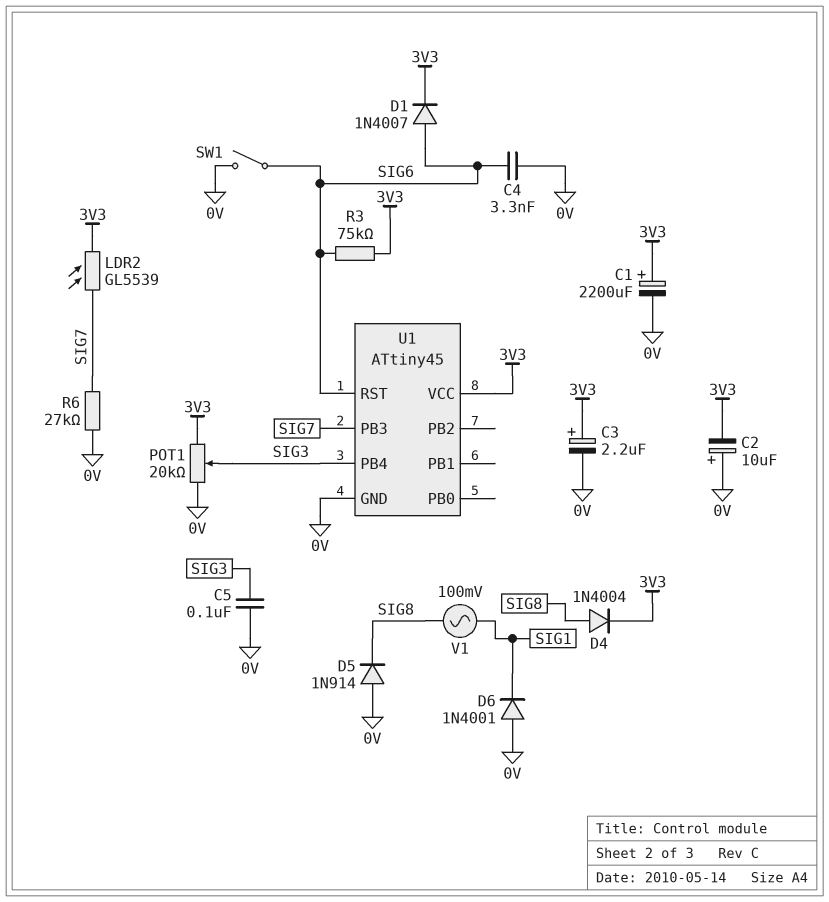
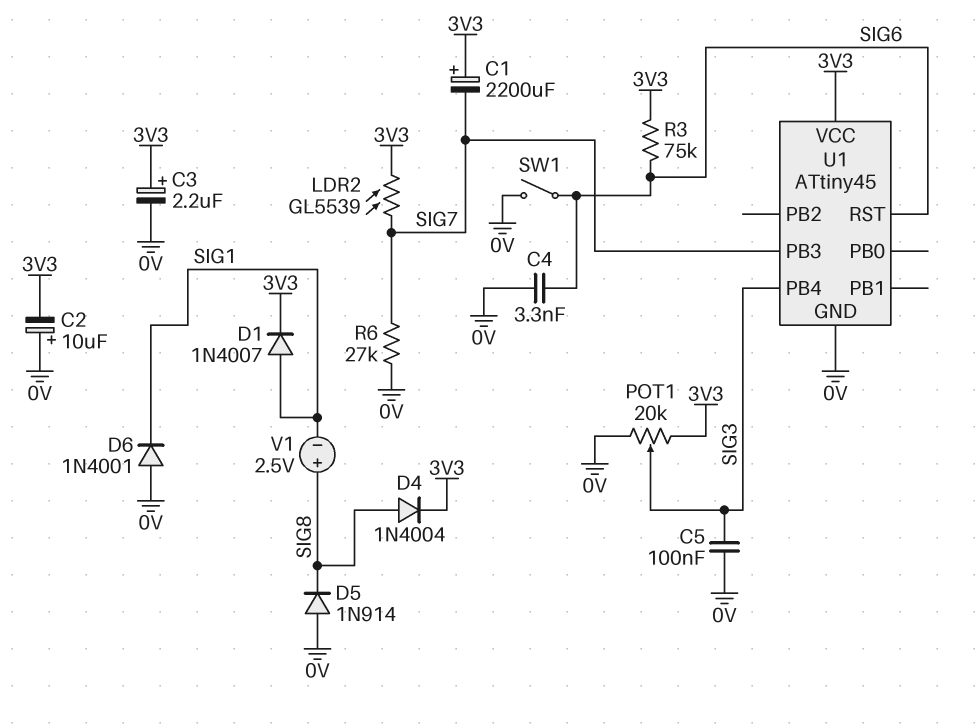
C1: 2200uF (plus 3V3, minus 0V) -> 2200uF (plus 3V3, minus SIG7)
D1: diode 1N4007 (A SIG6, K 3V3) -> diode 1N4007 (A SIG1, K 3V3)
V1: AC 100mV (SIG1, SIG8) -> 2.5V (plus SIG8, minus SIG1)

